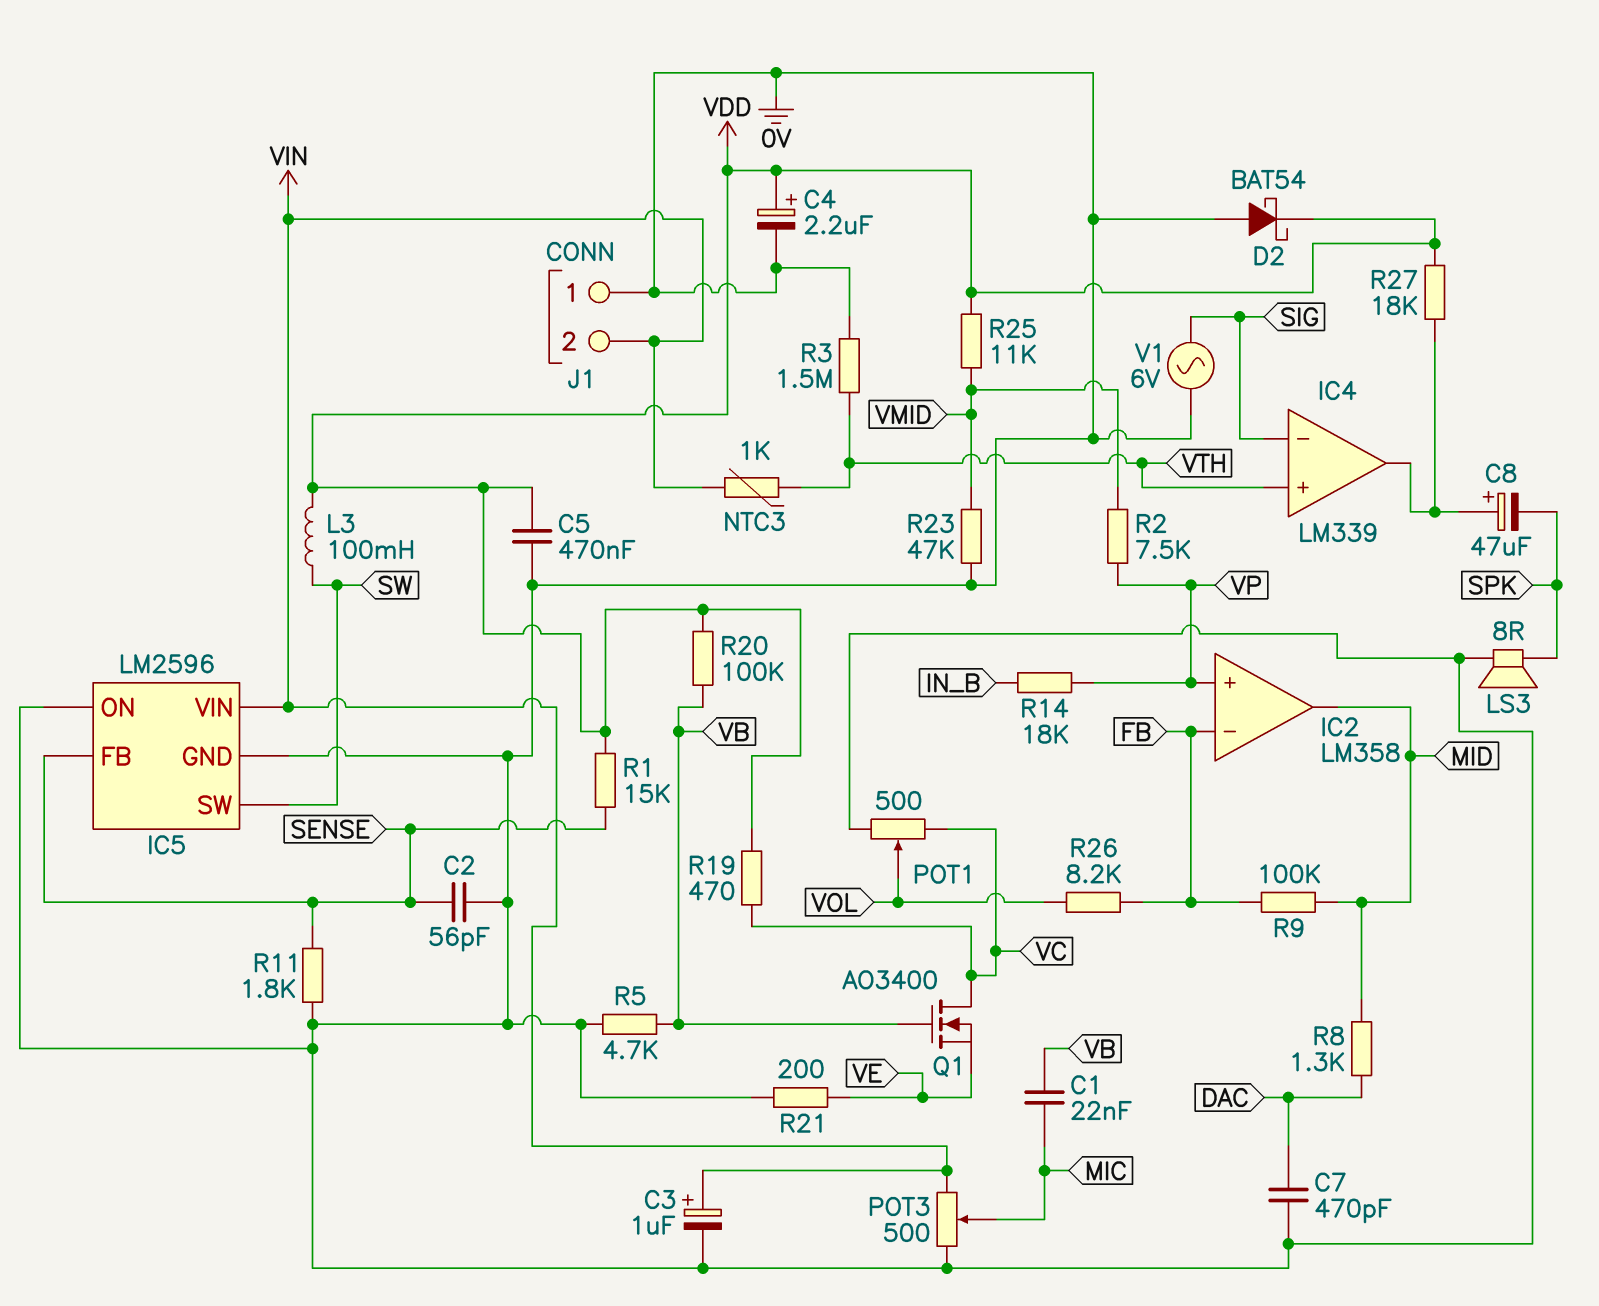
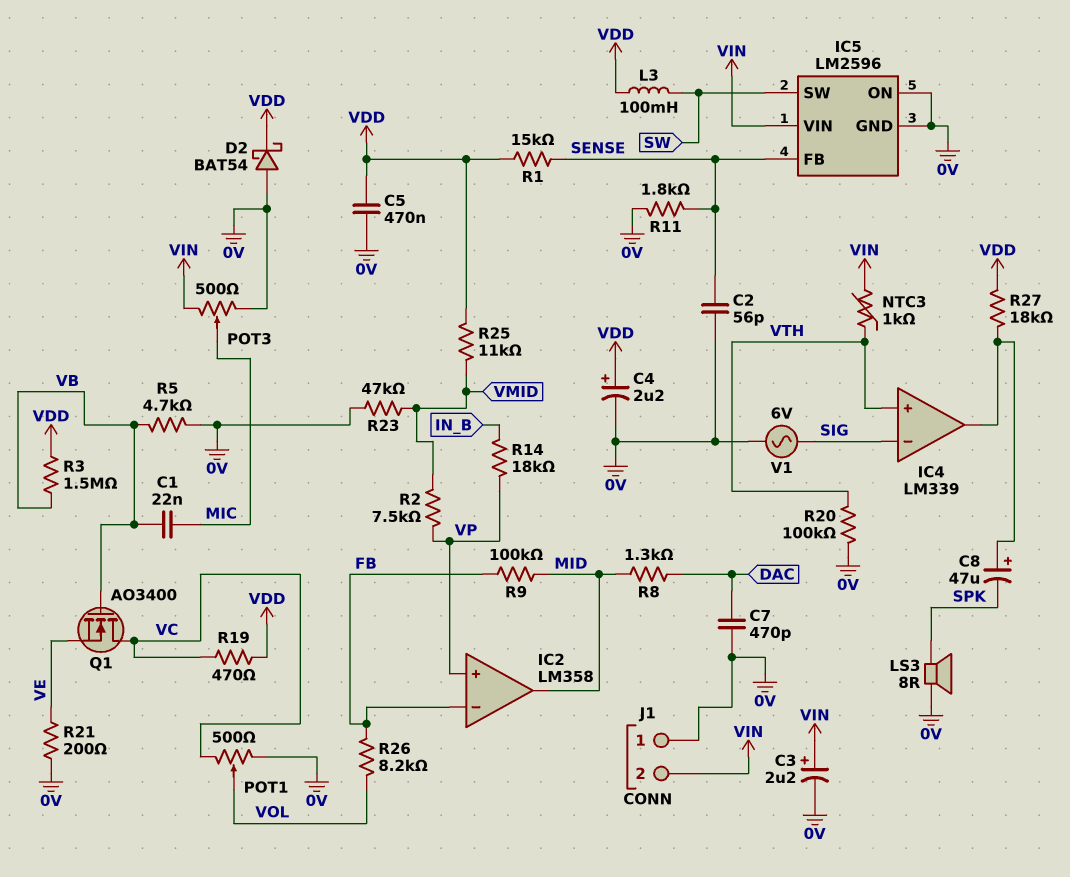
C3: 1uF (plus VIN, minus 0V) -> 2.2uF (plus VIN, minus 0V)
R3: 1.5M (0V, VTH) -> 1.5M (VB, VDD)
R20: 100k (VB, VDD) -> 100k (0V, VTH)

